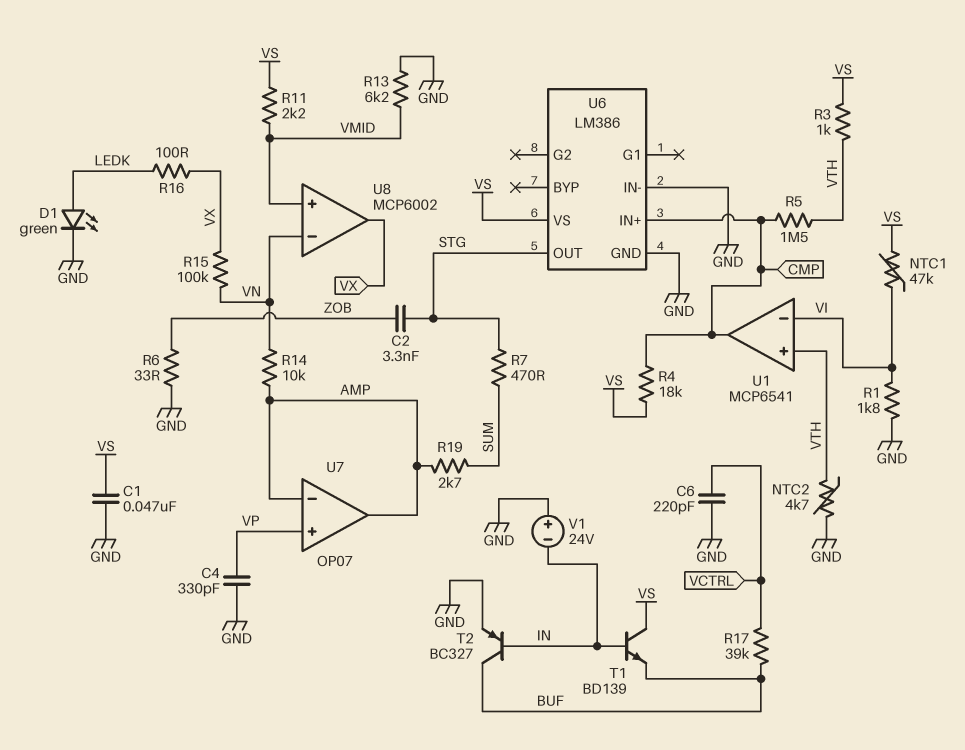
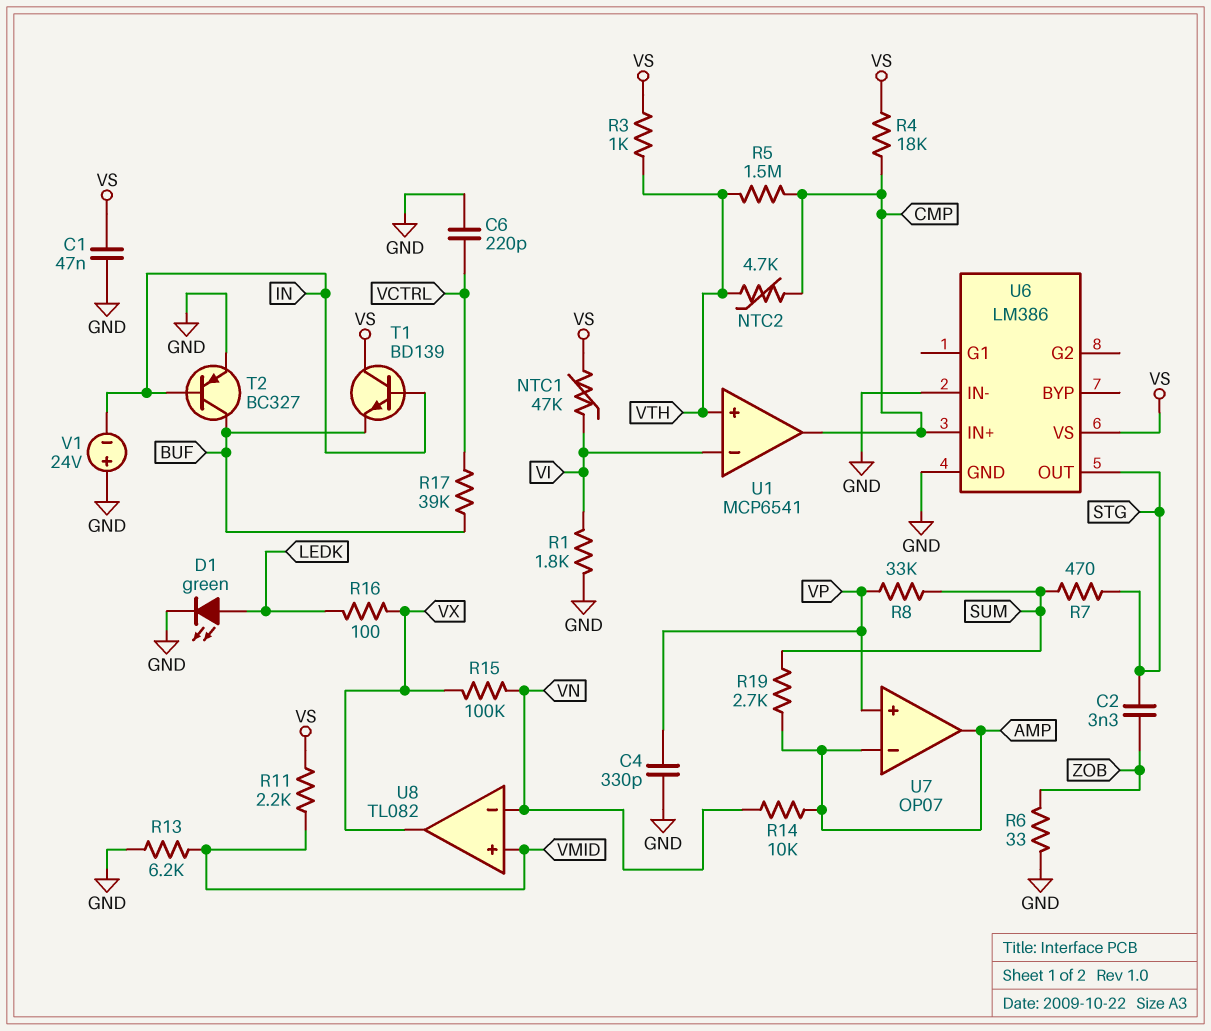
NTC2: 4.7k (GND, VTH) -> 4.7k (CMP, VTH)
R8: none -> 33k (SUM, VP)
U8: MCP6002 -> TL082

